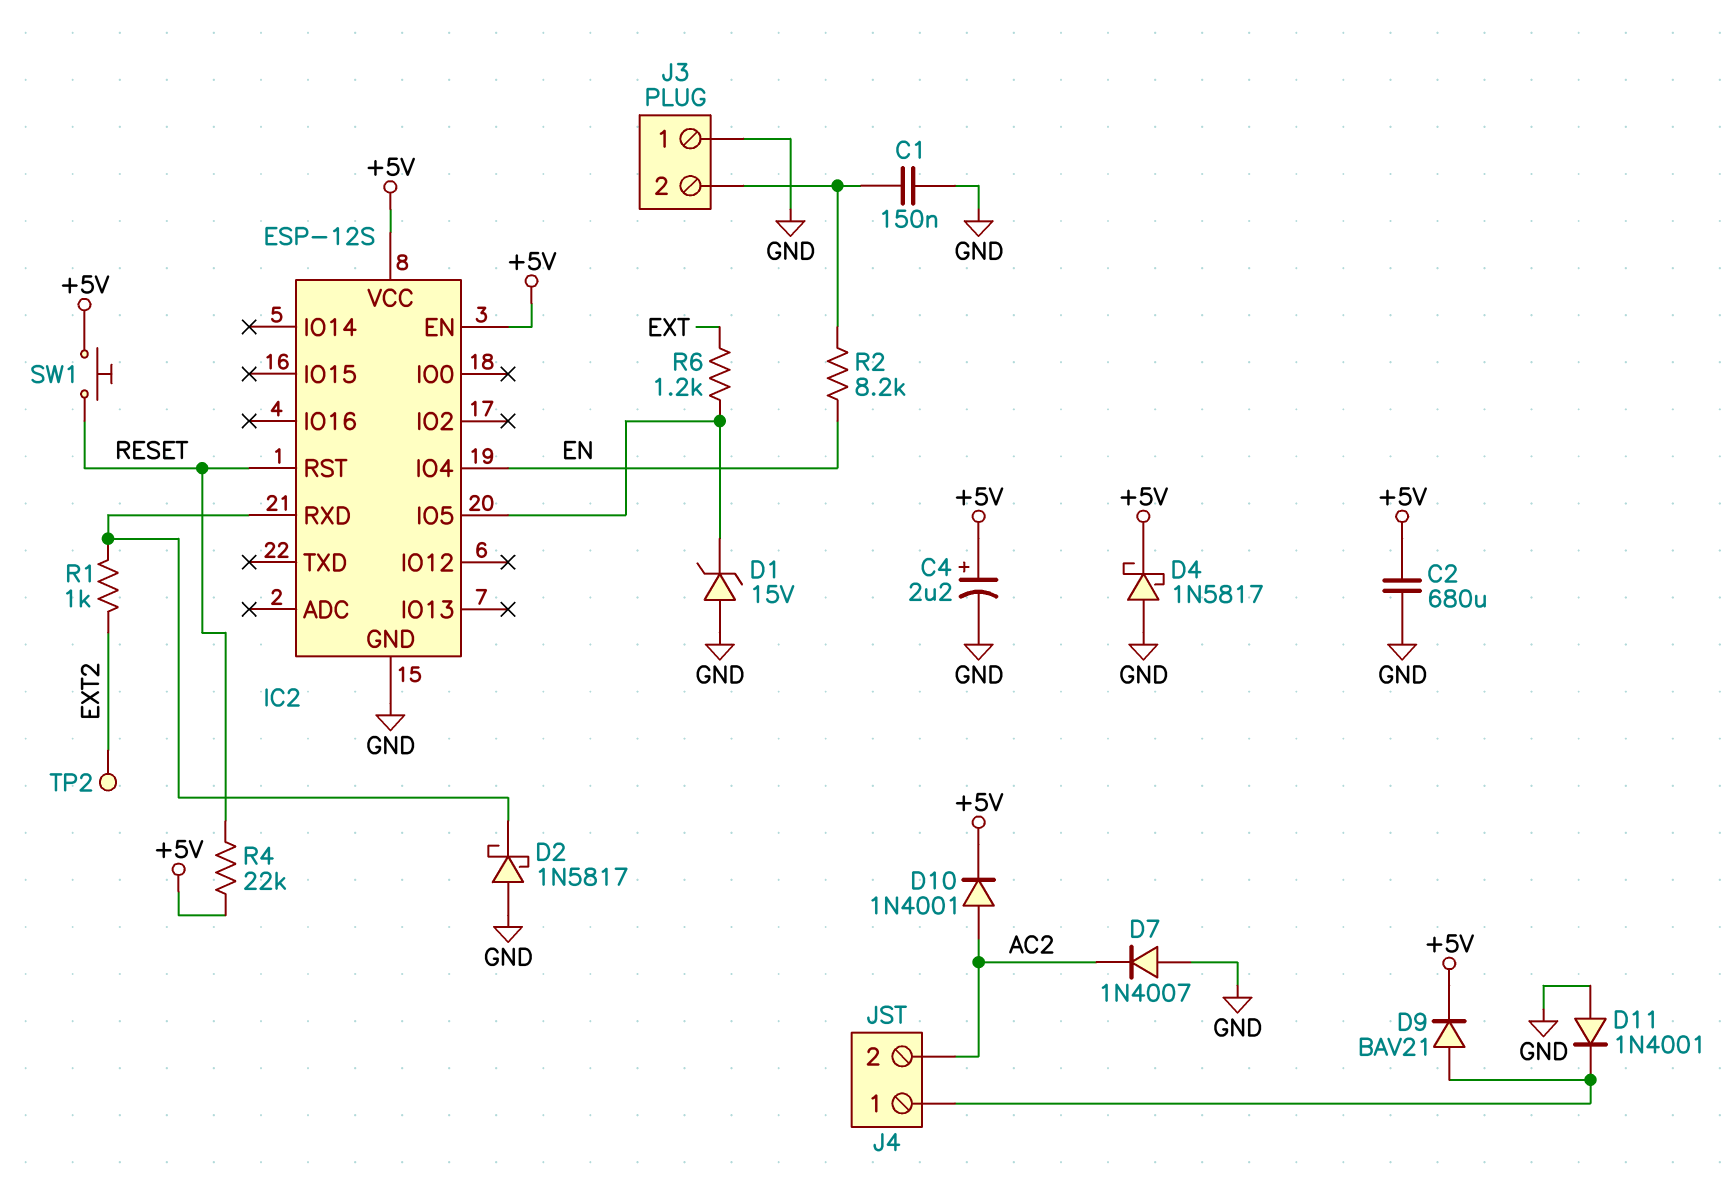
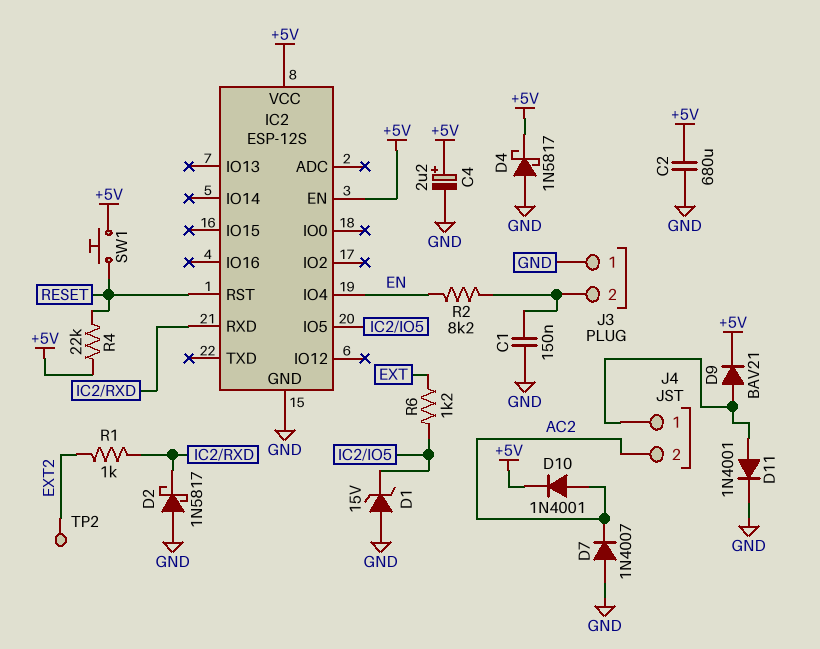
D11: diode 1N4001 (A GND, K J4/1) -> diode 1N4001 (A J4/1, K GND)

